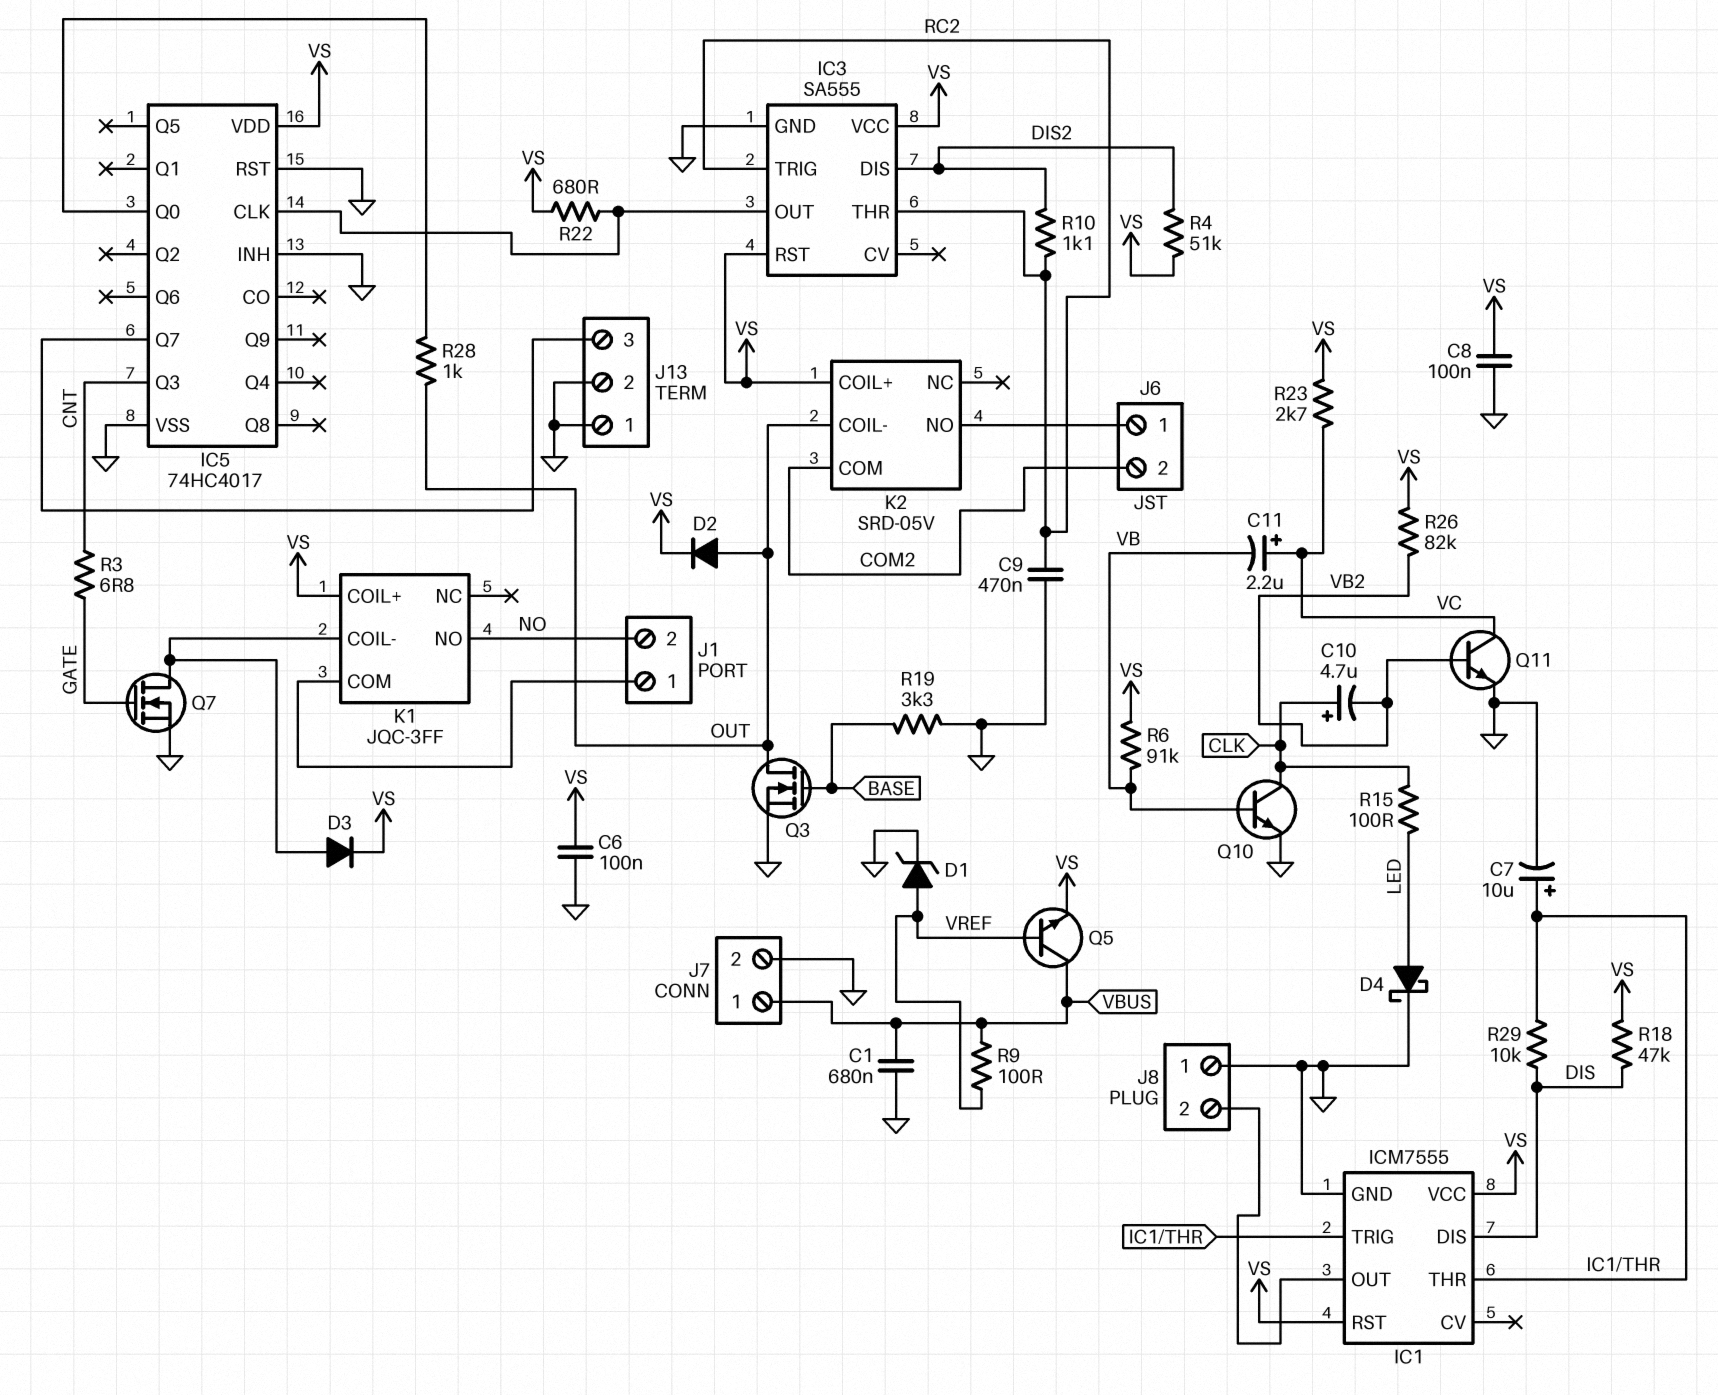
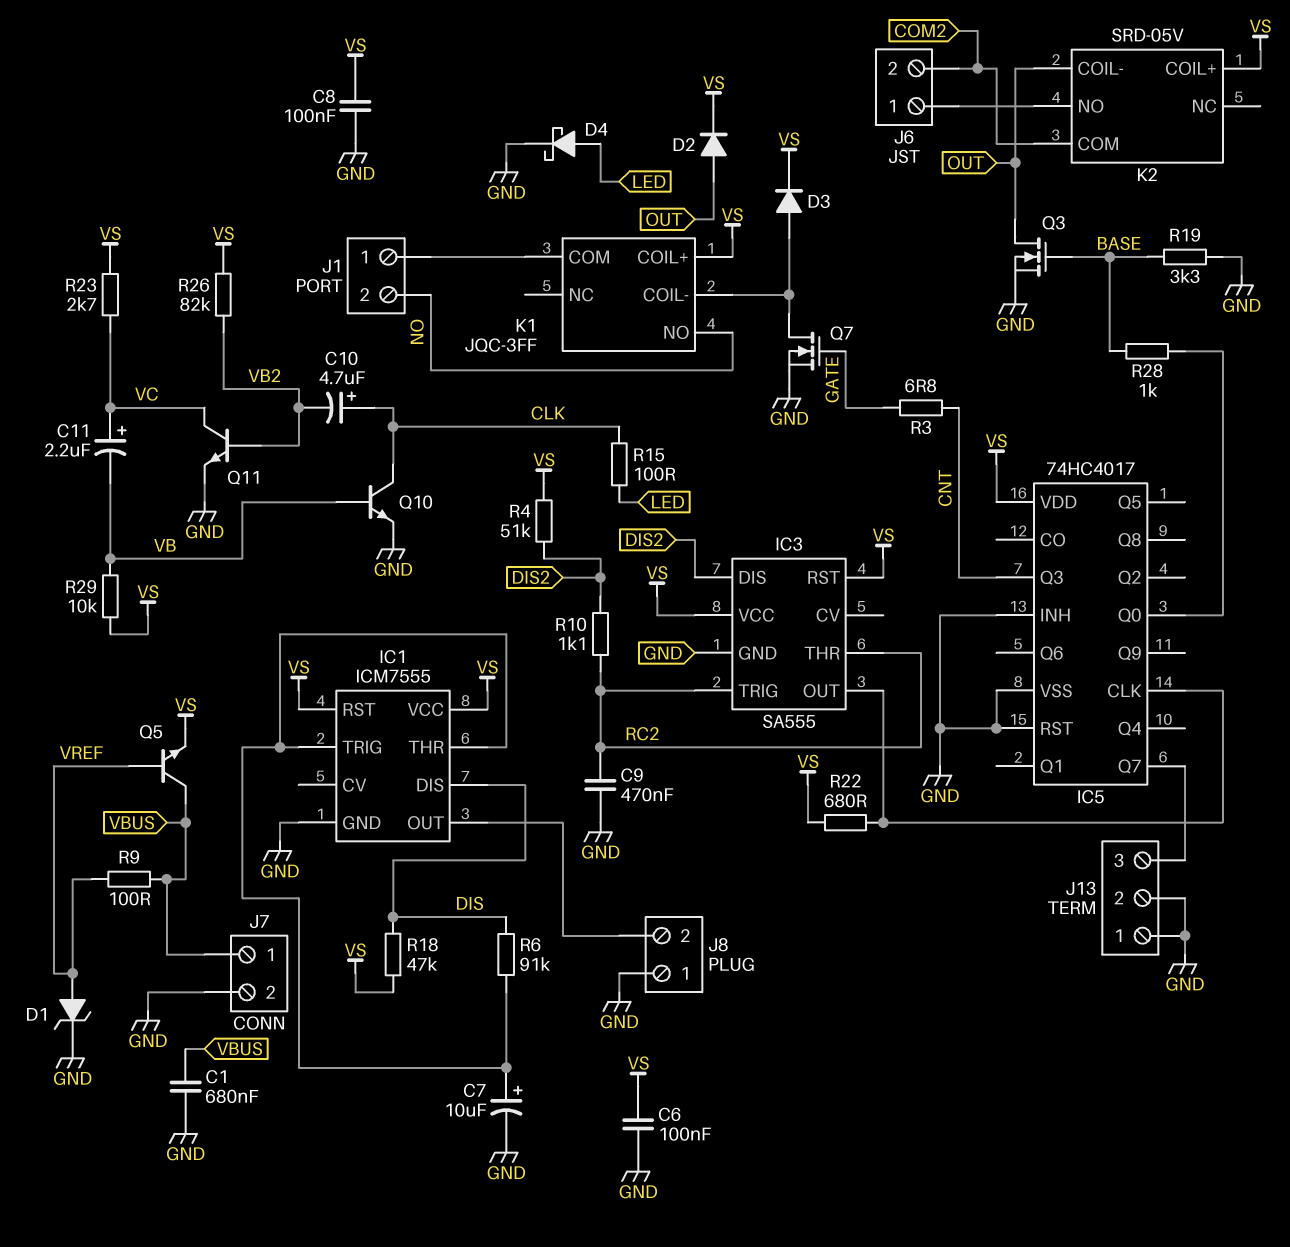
R6: 91k (VB, VS) -> 91k (DIS, IC1/THR)
R28: 1k (IC5/Q0, OUT) -> 1k (BASE, IC5/Q0)
R29: 10k (DIS, IC1/THR) -> 10k (VB, VS)

